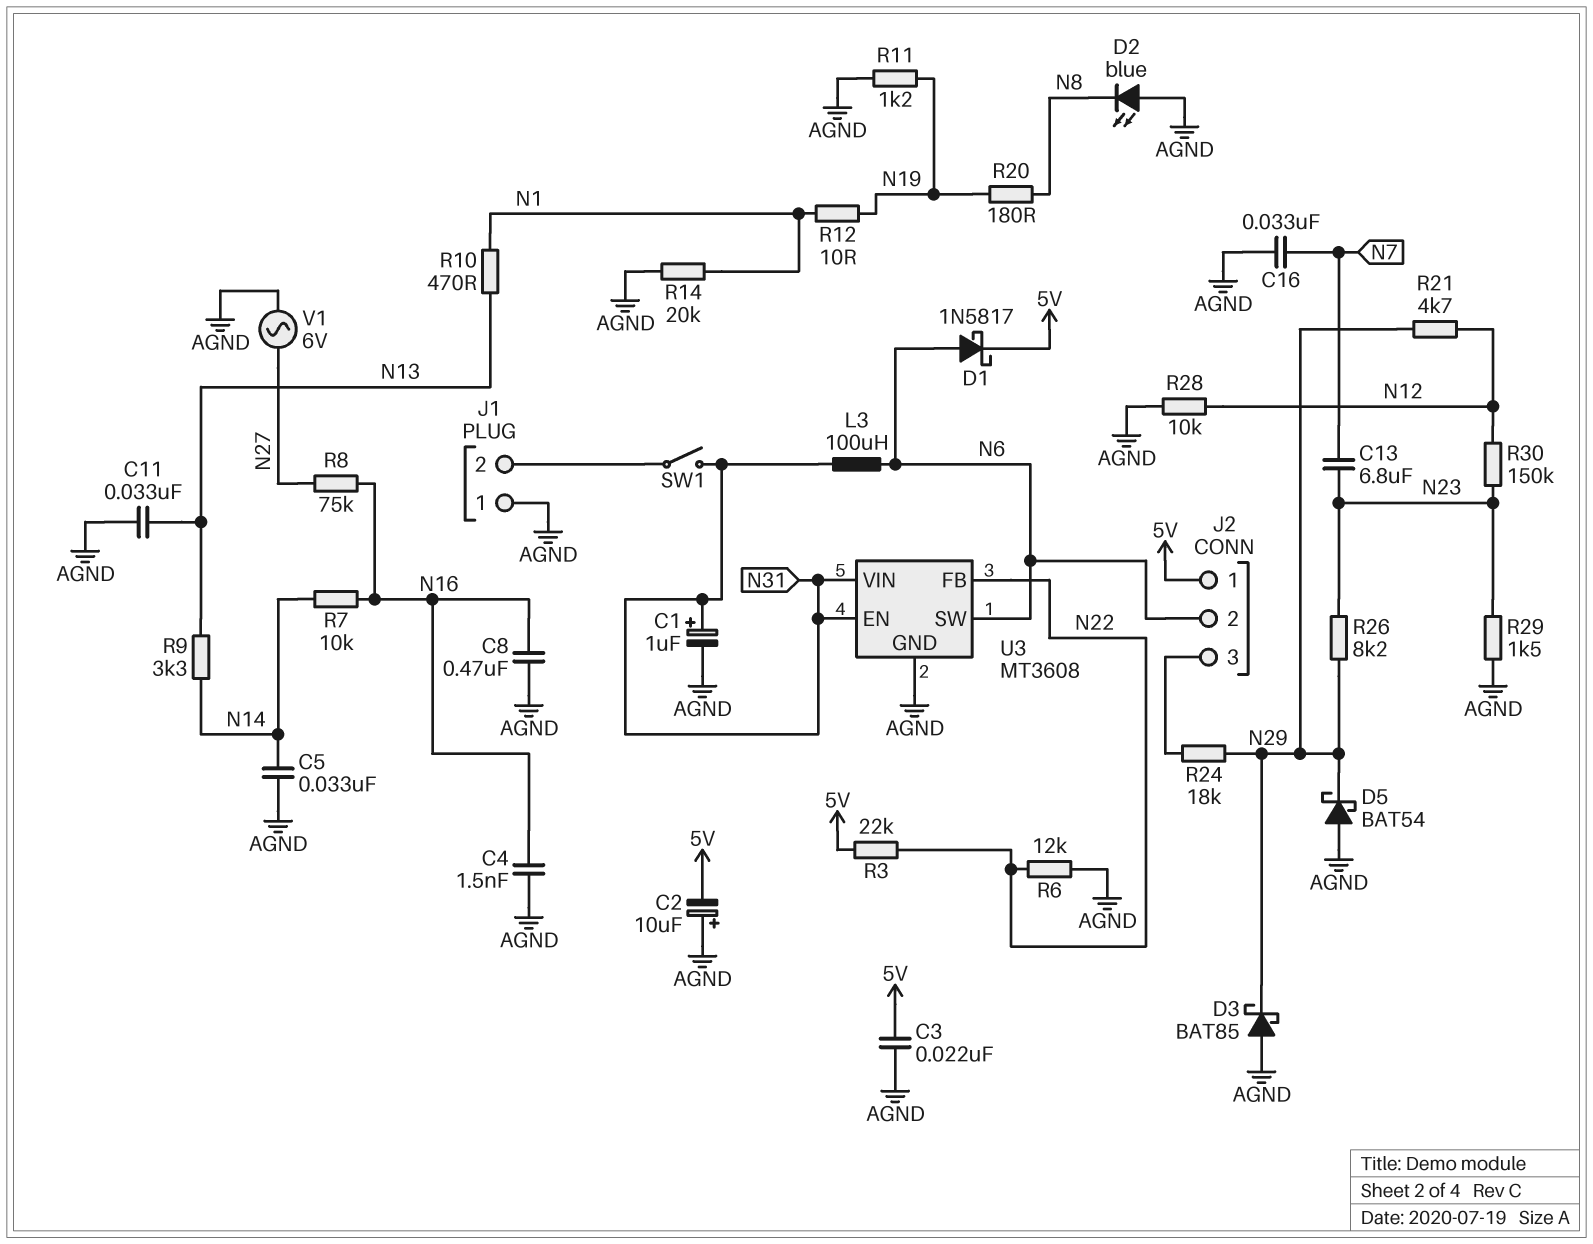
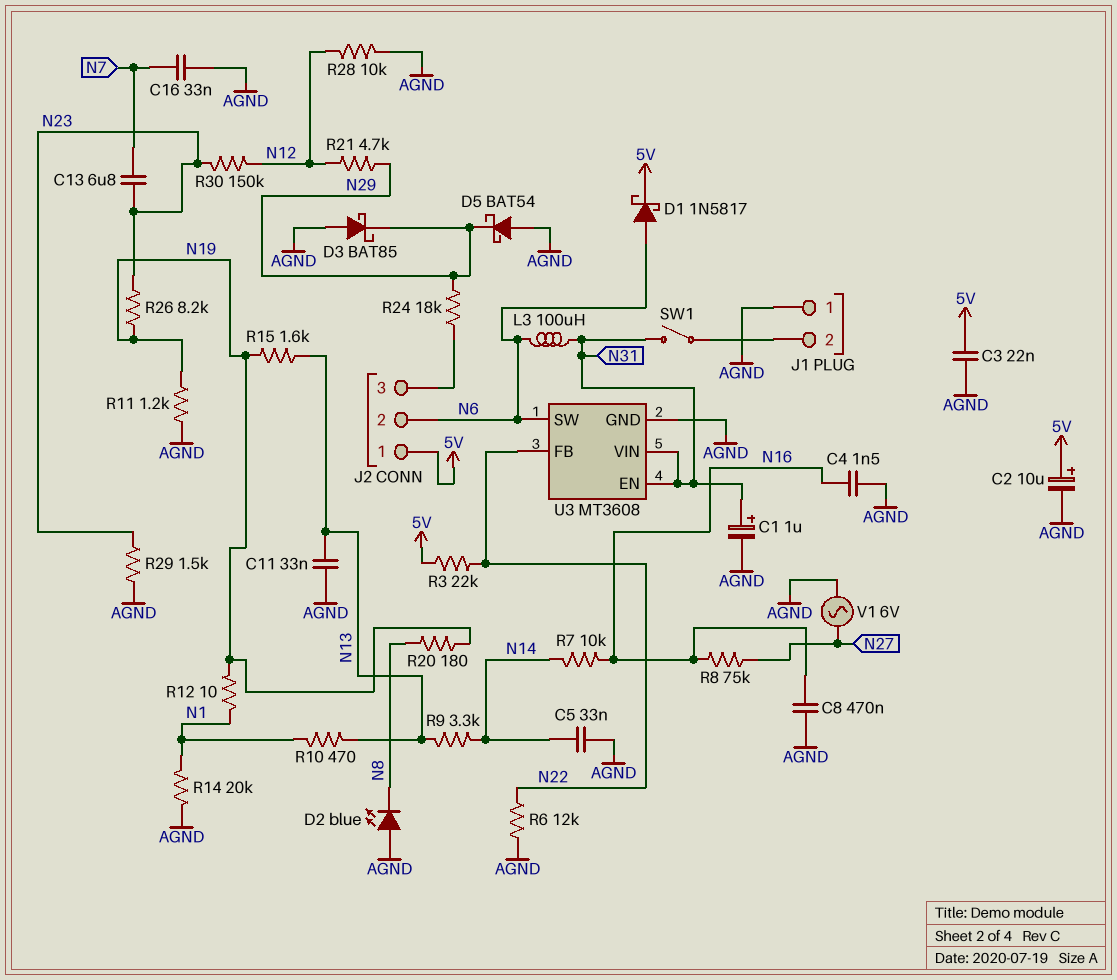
C2: 10uF (plus AGND, minus 5V) -> 10uF (plus 5V, minus AGND)
R15: none -> 1.6k (N13, N19)
R26: 8.2k (N23, N29) -> 8.2k (N19, N23)

